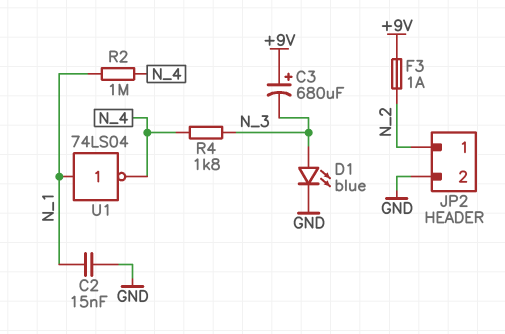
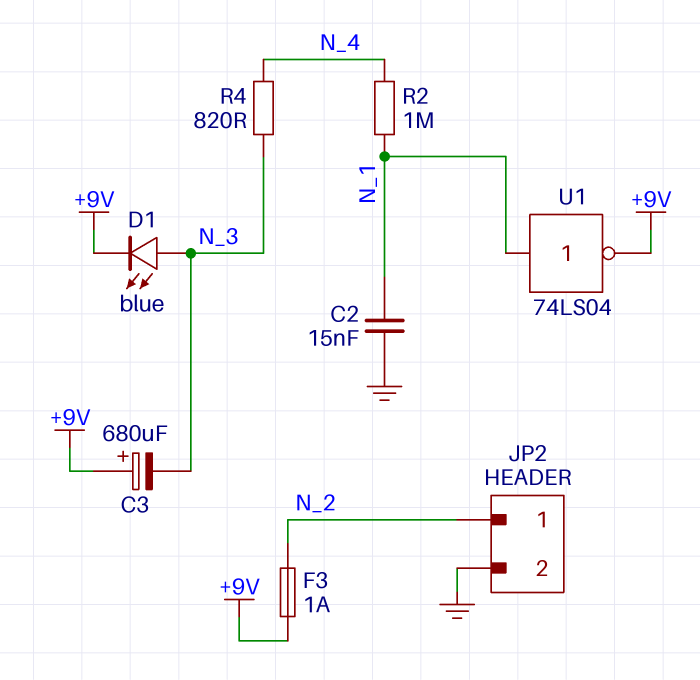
D1: LED blue (A N_3, K GND) -> LED blue (A N_3, K +9V)
R4: 1.8k (N_3, N_4) -> 820 (N_3, N_4)
U1: NOT 74LS04 (in N_1, out N_4) -> NOT 74LS04 (in N_1, out +9V)

